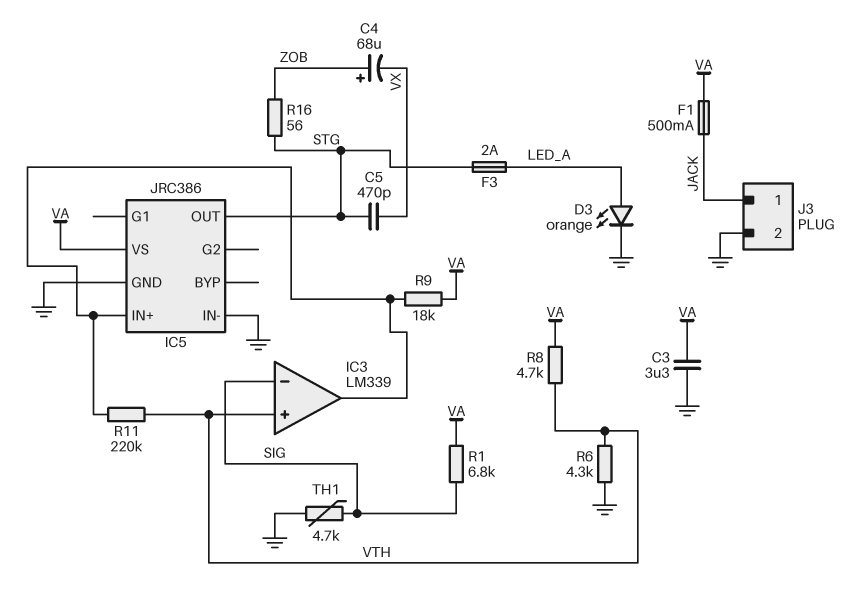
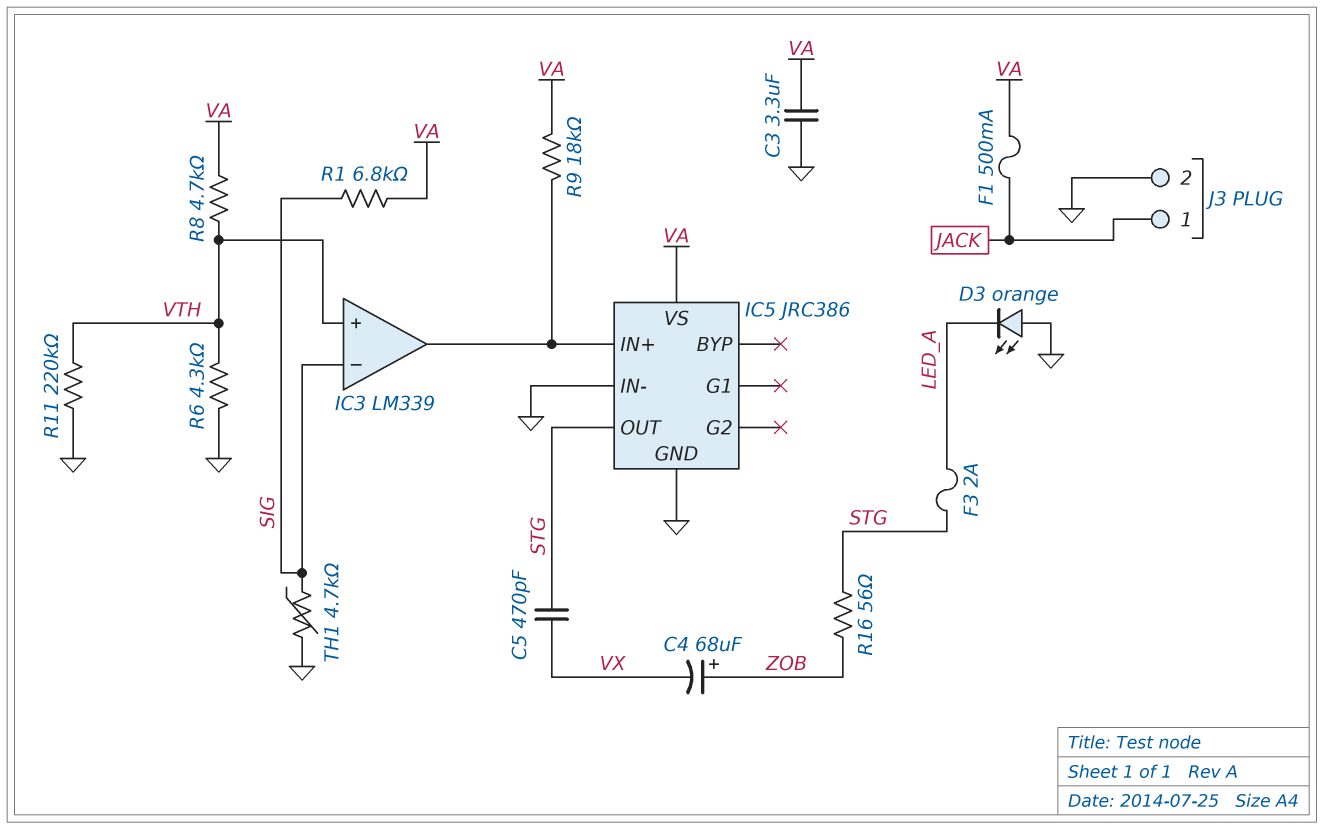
D3: LED orange (A LED_A, K GND) -> LED orange (A GND, K LED_A)
R11: 220k (IC3/out, VTH) -> 220k (GND, VTH)

